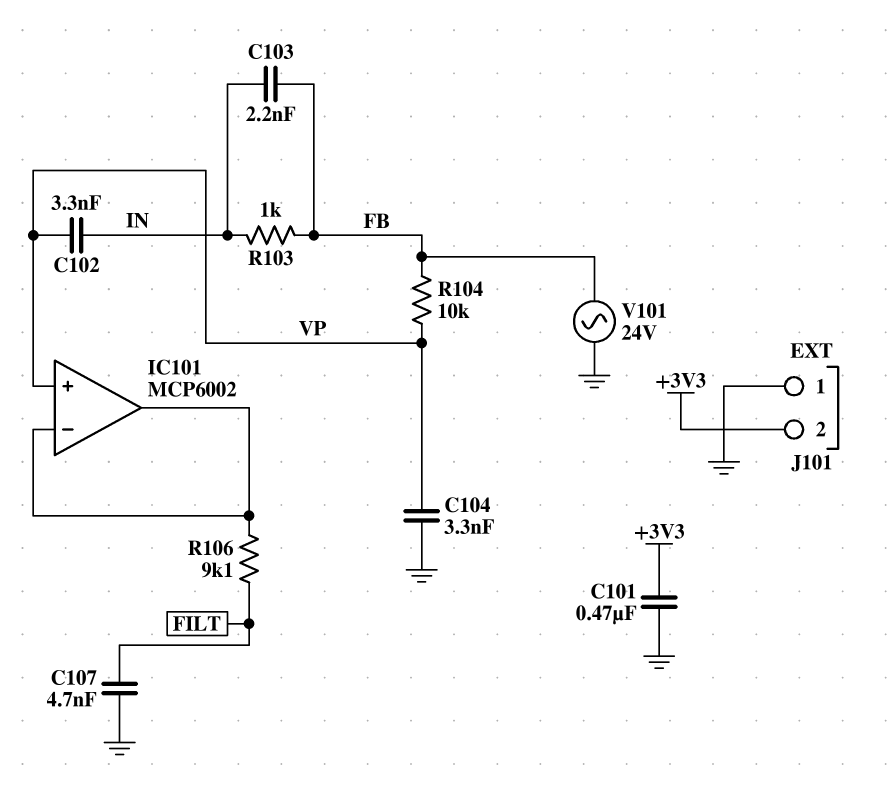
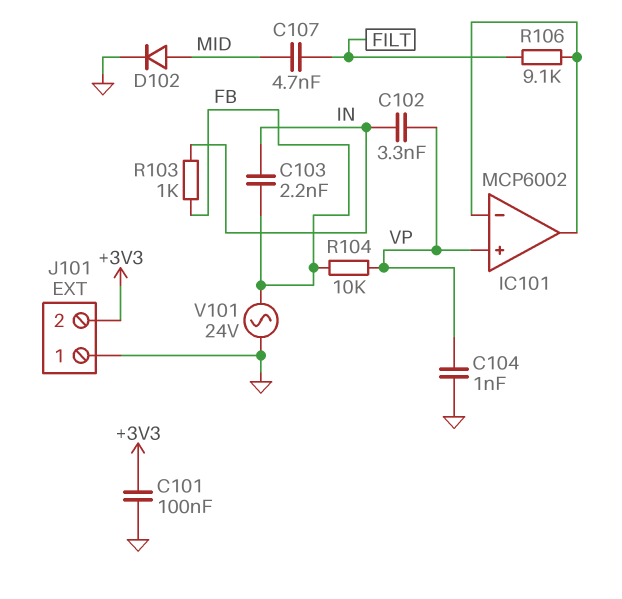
C101: 470nF (+3V3, GND) -> 100nF (+3V3, GND)
C104: 3.3nF (GND, VP) -> 1nF (GND, VP)
C107: 4.7nF (FILT, GND) -> 4.7nF (FILT, MID)
D102: none -> diode (A MID, K GND)

